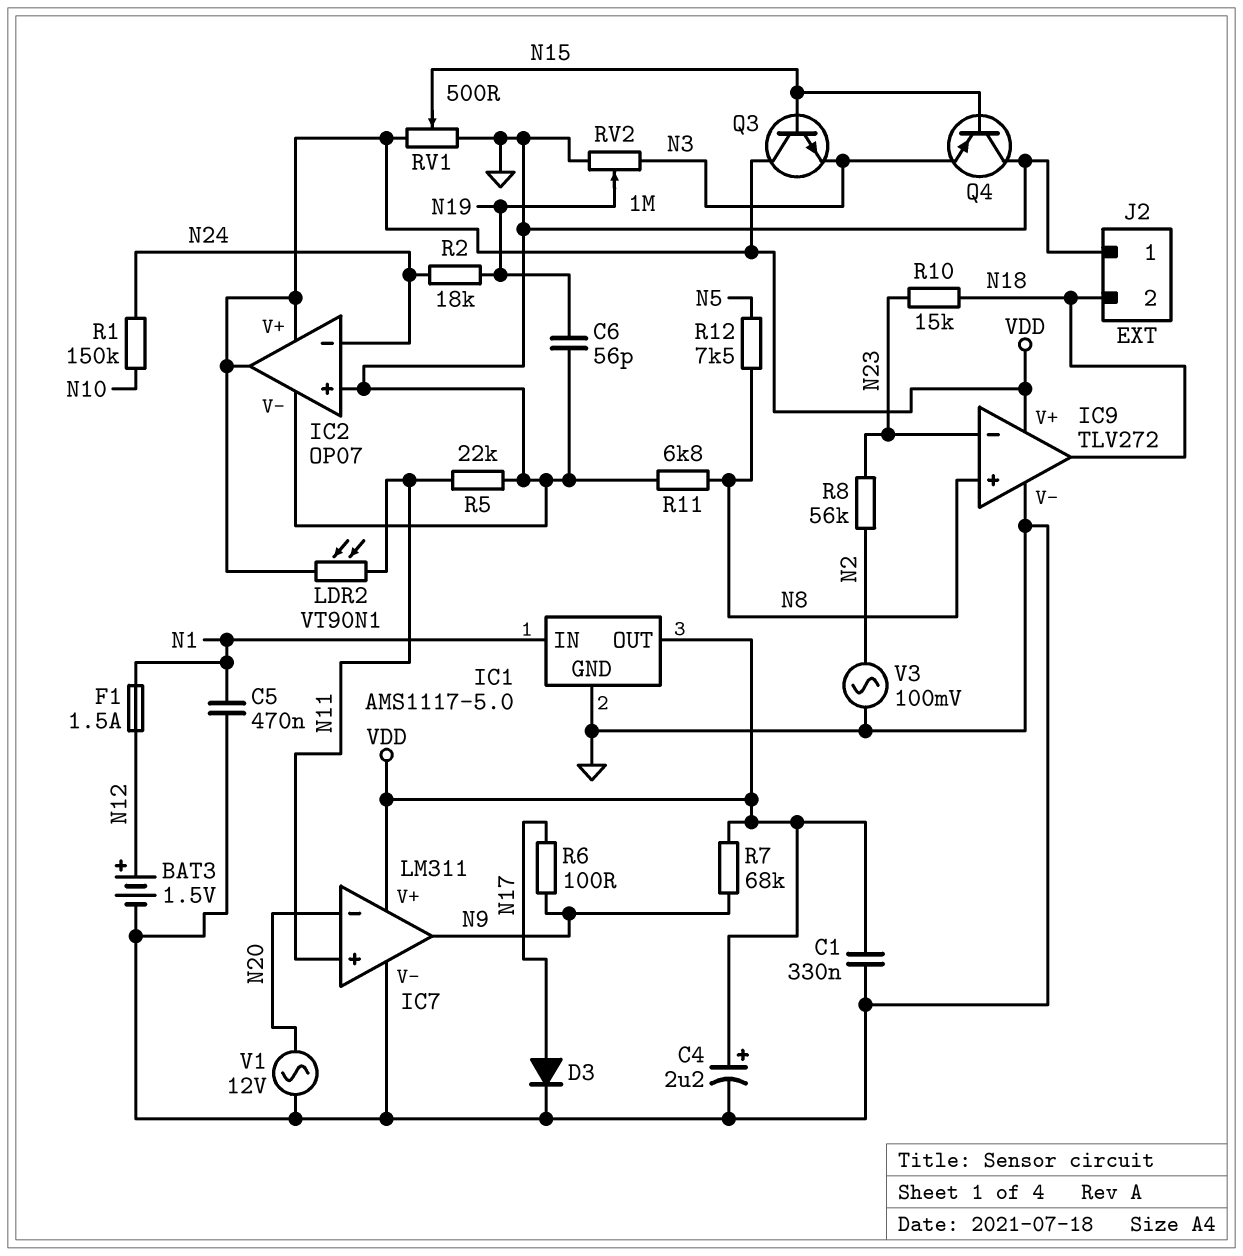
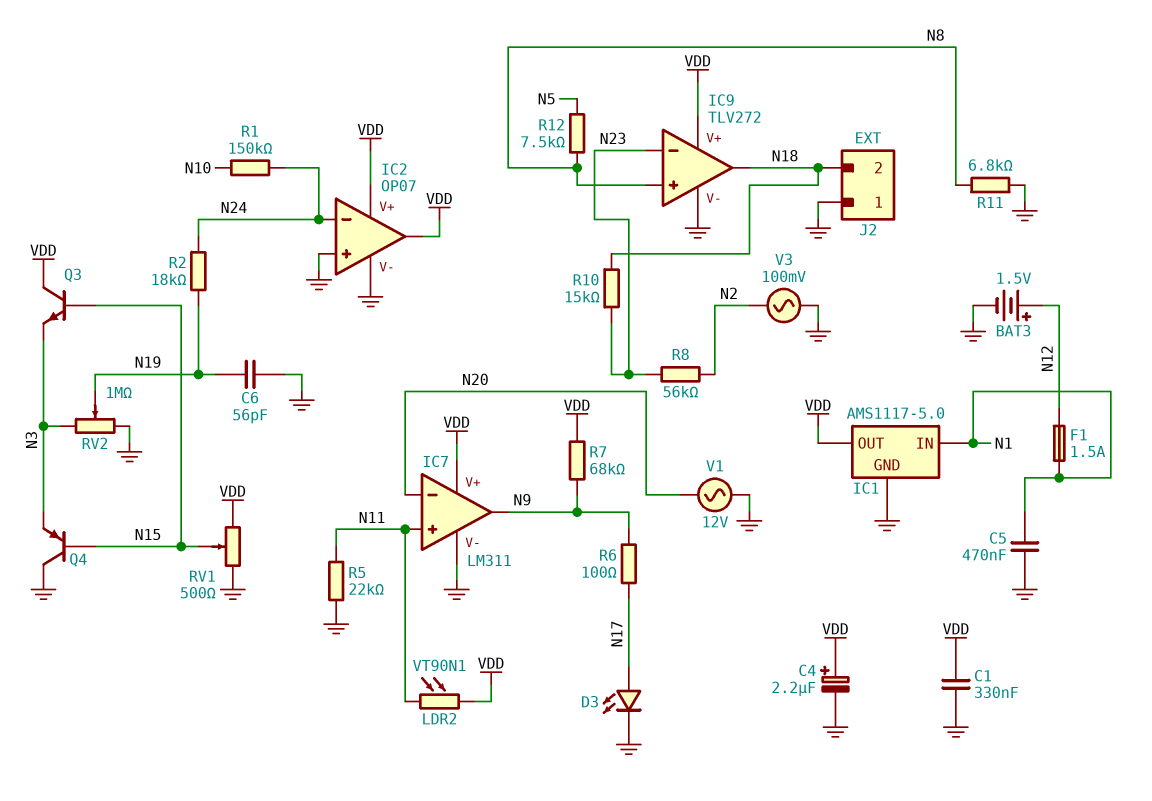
D3: diode (A N17, K GND) -> LED (A N17, K GND)

